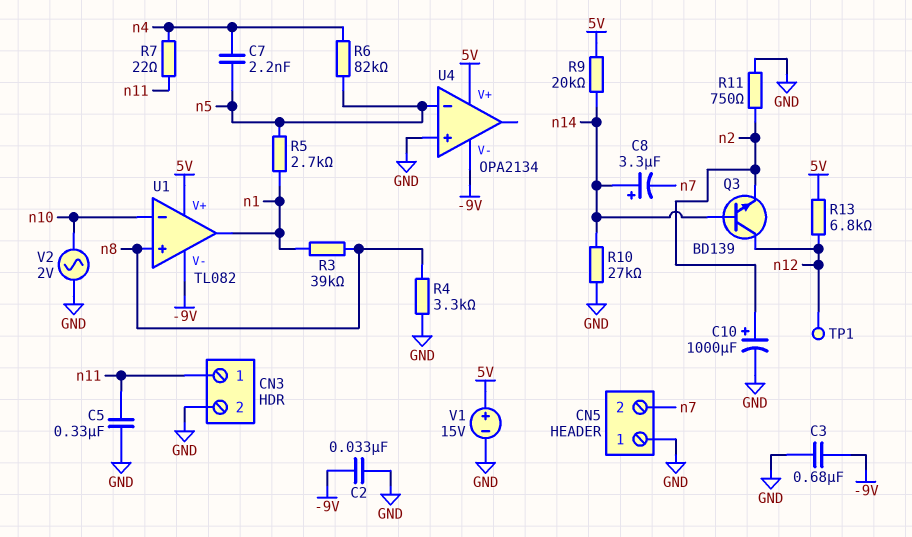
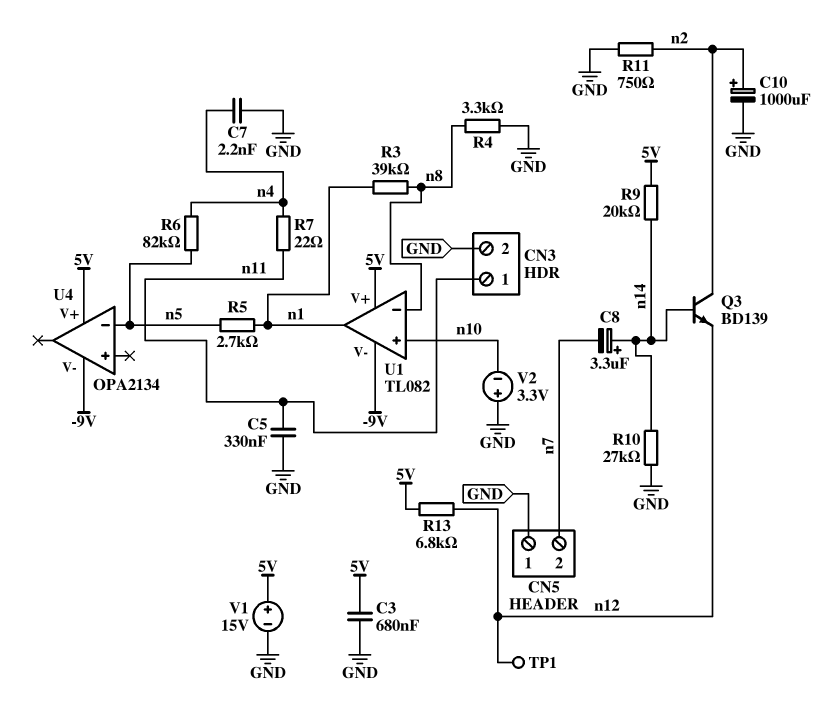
C2: 33nF (-9V, GND) -> none
C3: 680nF (-9V, GND) -> 680nF (5V, GND)
C7: 2.2nF (n4, n5) -> 2.2nF (GND, n4)
Q3: NPN BD139 (B n14, C n12, E n2) -> NPN BD139 (B n14, C n2, E n12)
U1 pin in+: n8 -> n10
U1 pin in-: n10 -> n8
U4 pin in+: GND -> none
V2: AC 2V (GND, n10) -> 3.3V (plus GND, minus n10)

